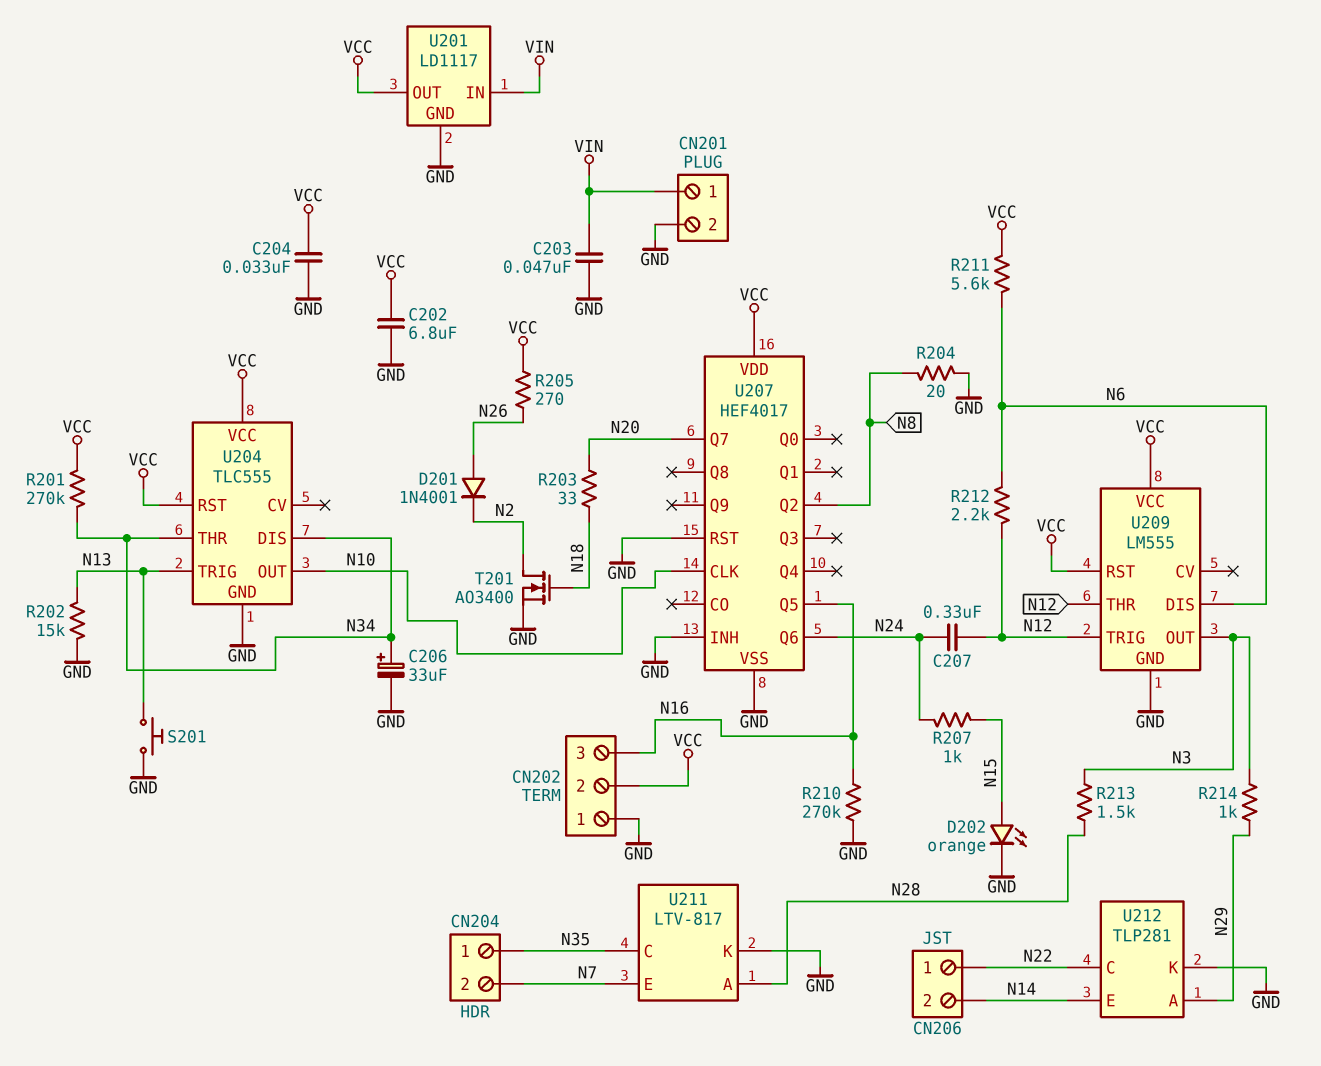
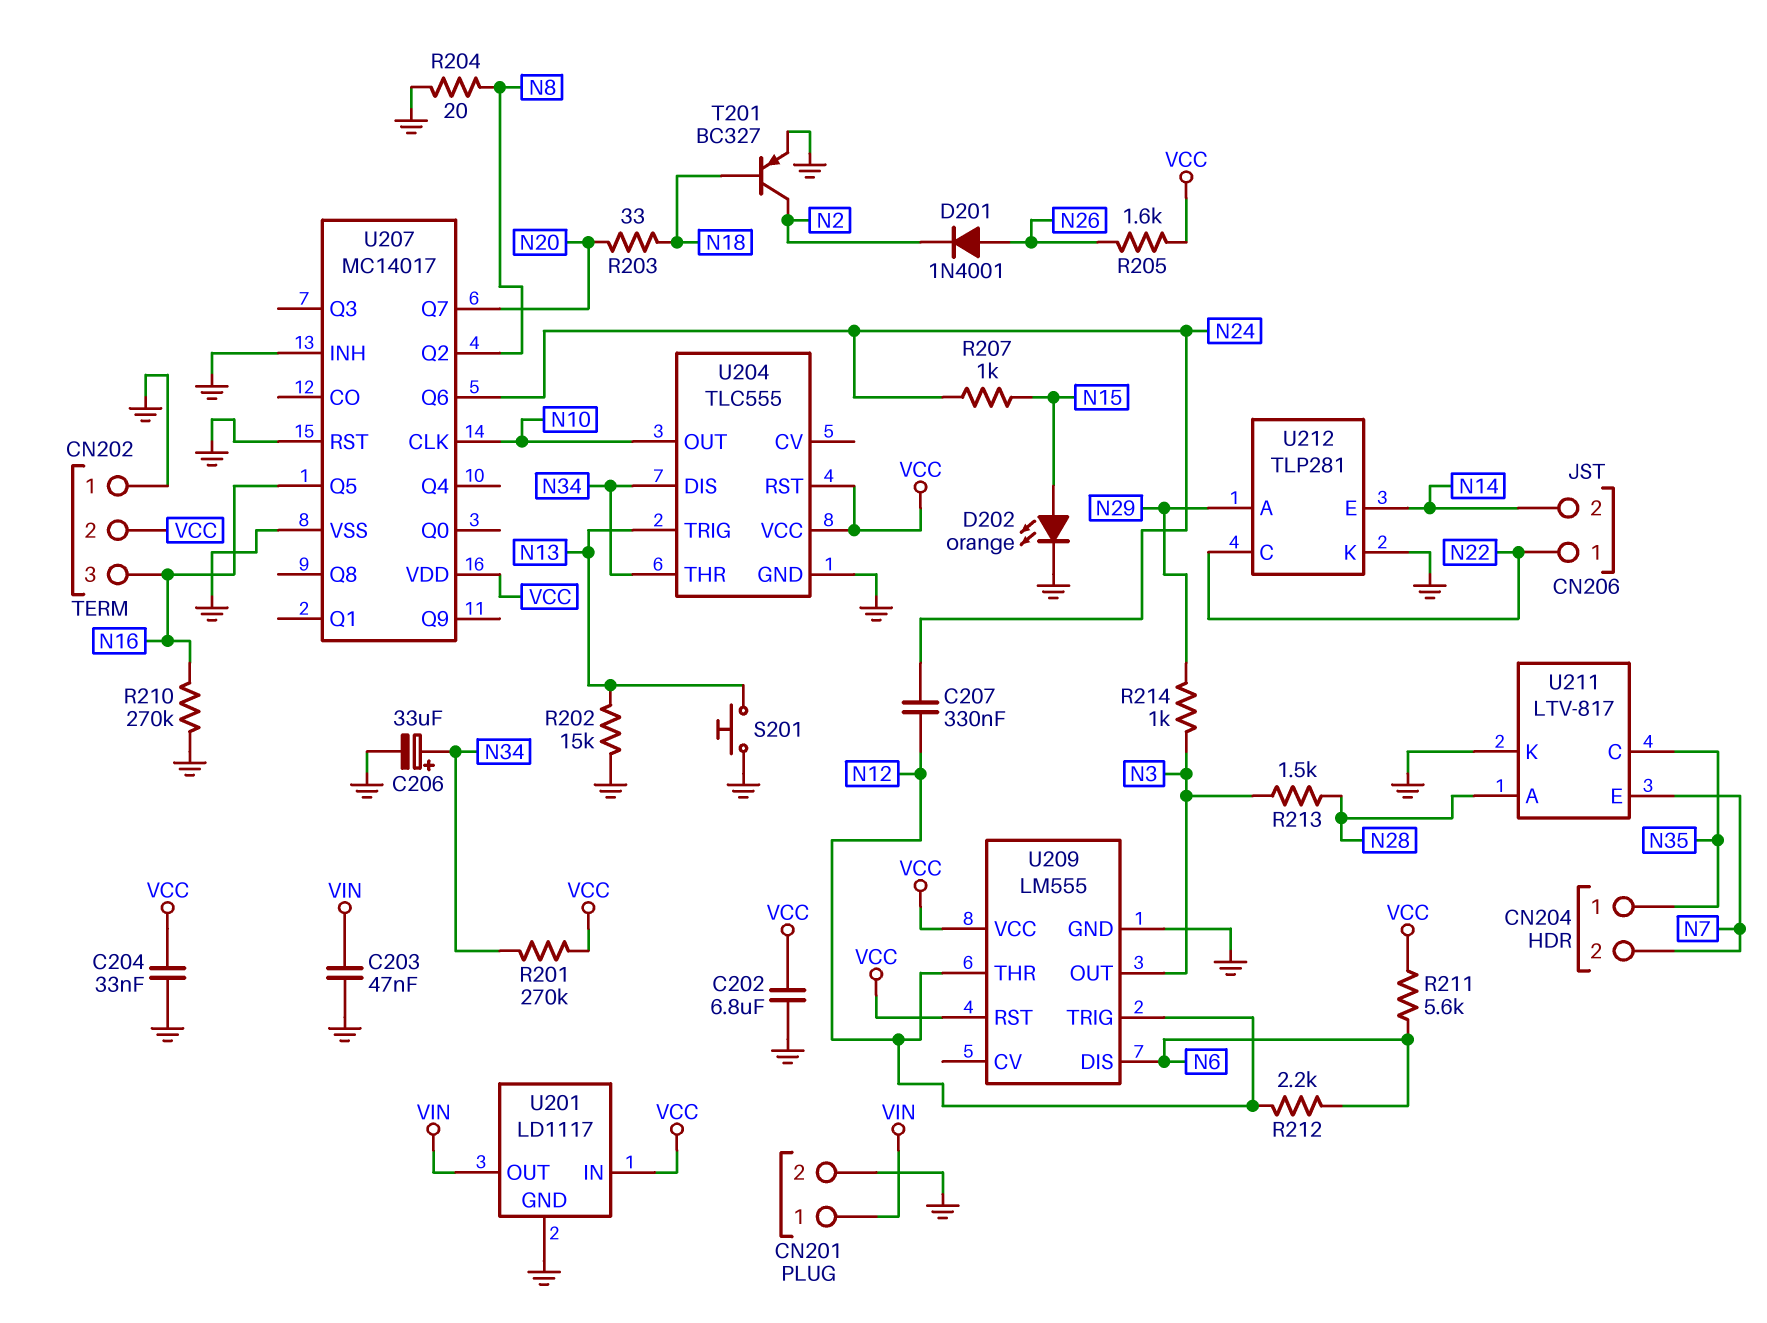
R205: 270 (N26, VCC) -> 1.6k (N26, VCC)
T201: NMOS AO3400 (G N18, D N2, S GND) -> PNP BC327 (B N18, C N2, E GND)
U201 pin IN: VIN -> VCC
U201 pin OUT: VCC -> VIN
U207: HEF4017 -> MC14017

